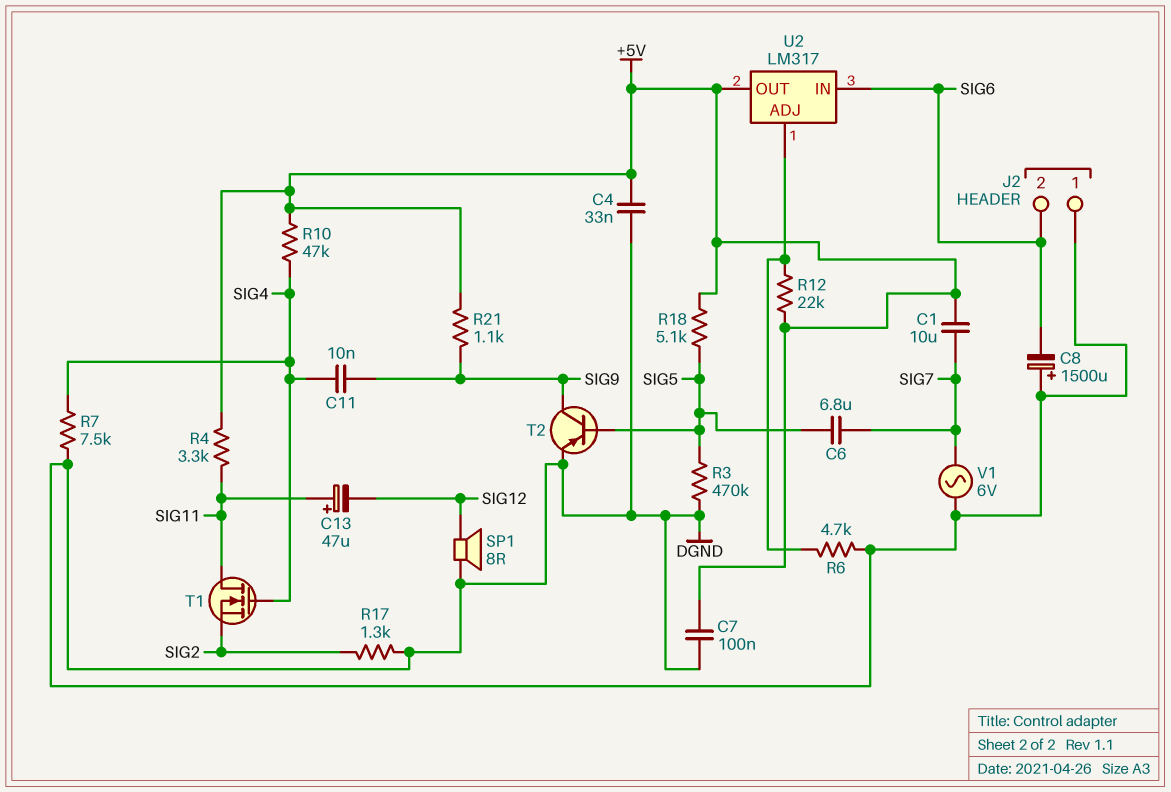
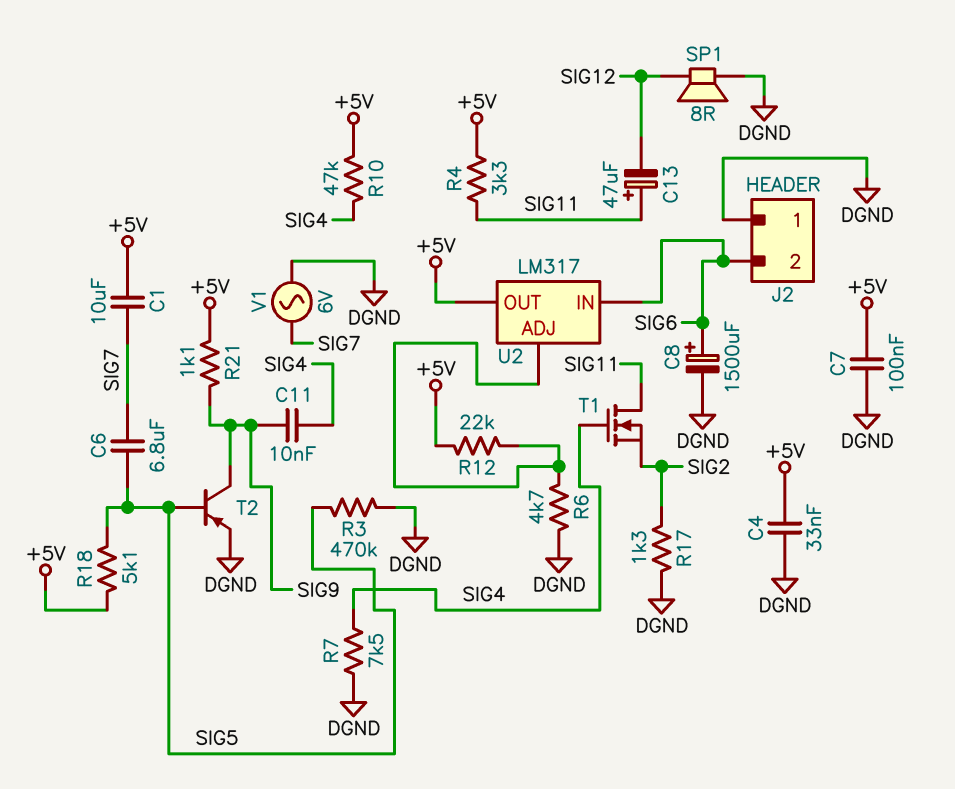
C8: 1500uF (plus DGND, minus SIG6) -> 1500uF (plus SIG6, minus DGND)

